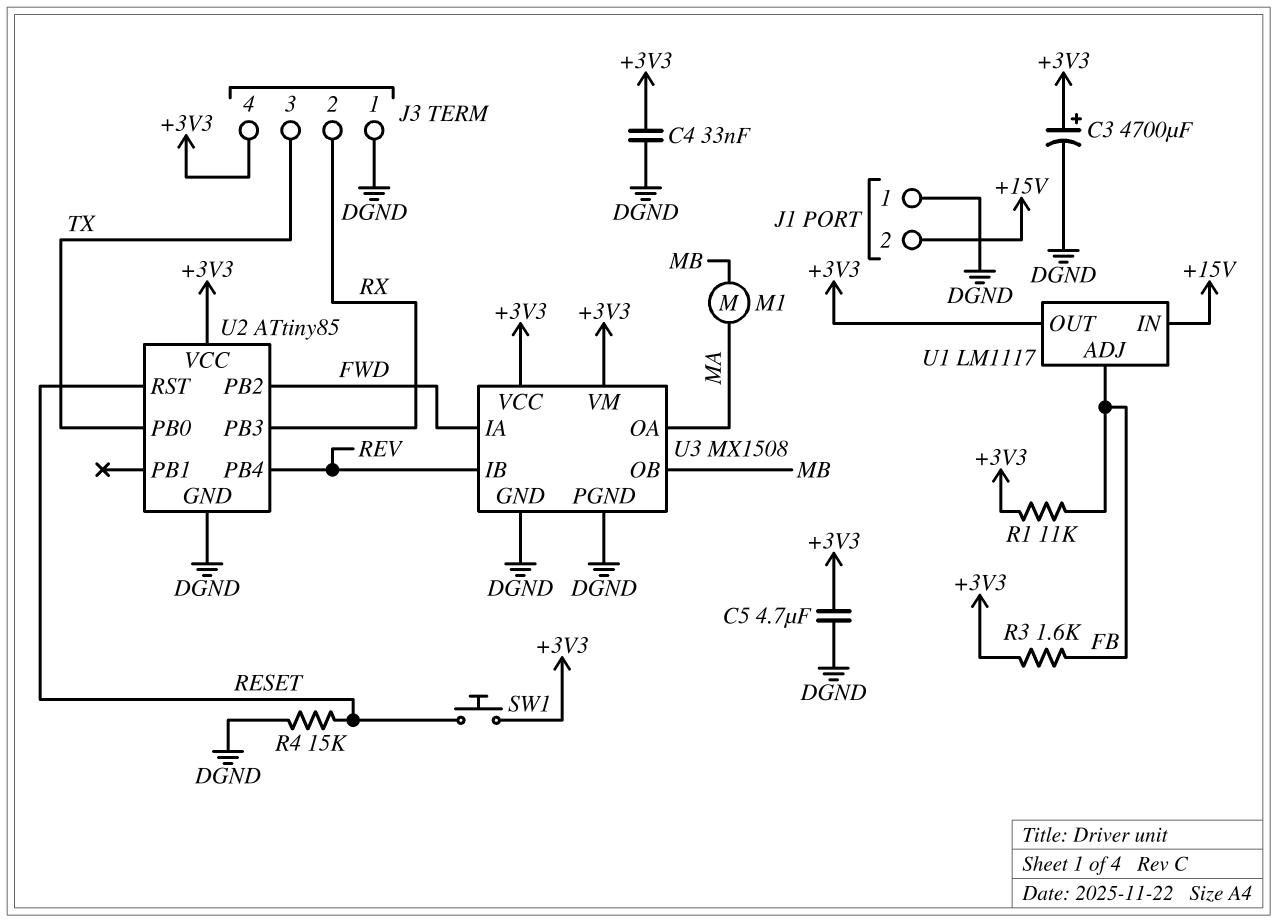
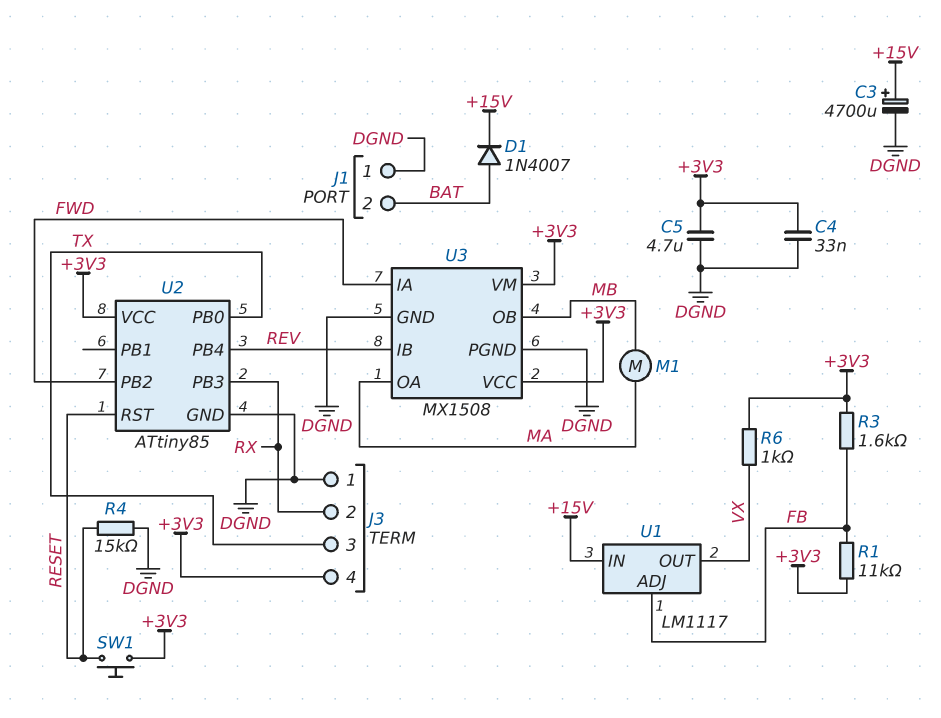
C3: 4700uF (plus +3V3, minus DGND) -> 4700uF (plus +15V, minus DGND)
D1: none -> diode 1N4007 (A BAT, K +15V)
J1 pin 2: +15V -> BAT
R6: none -> 1k (+3V3, VX)
U1 pin OUT: +3V3 -> VX

